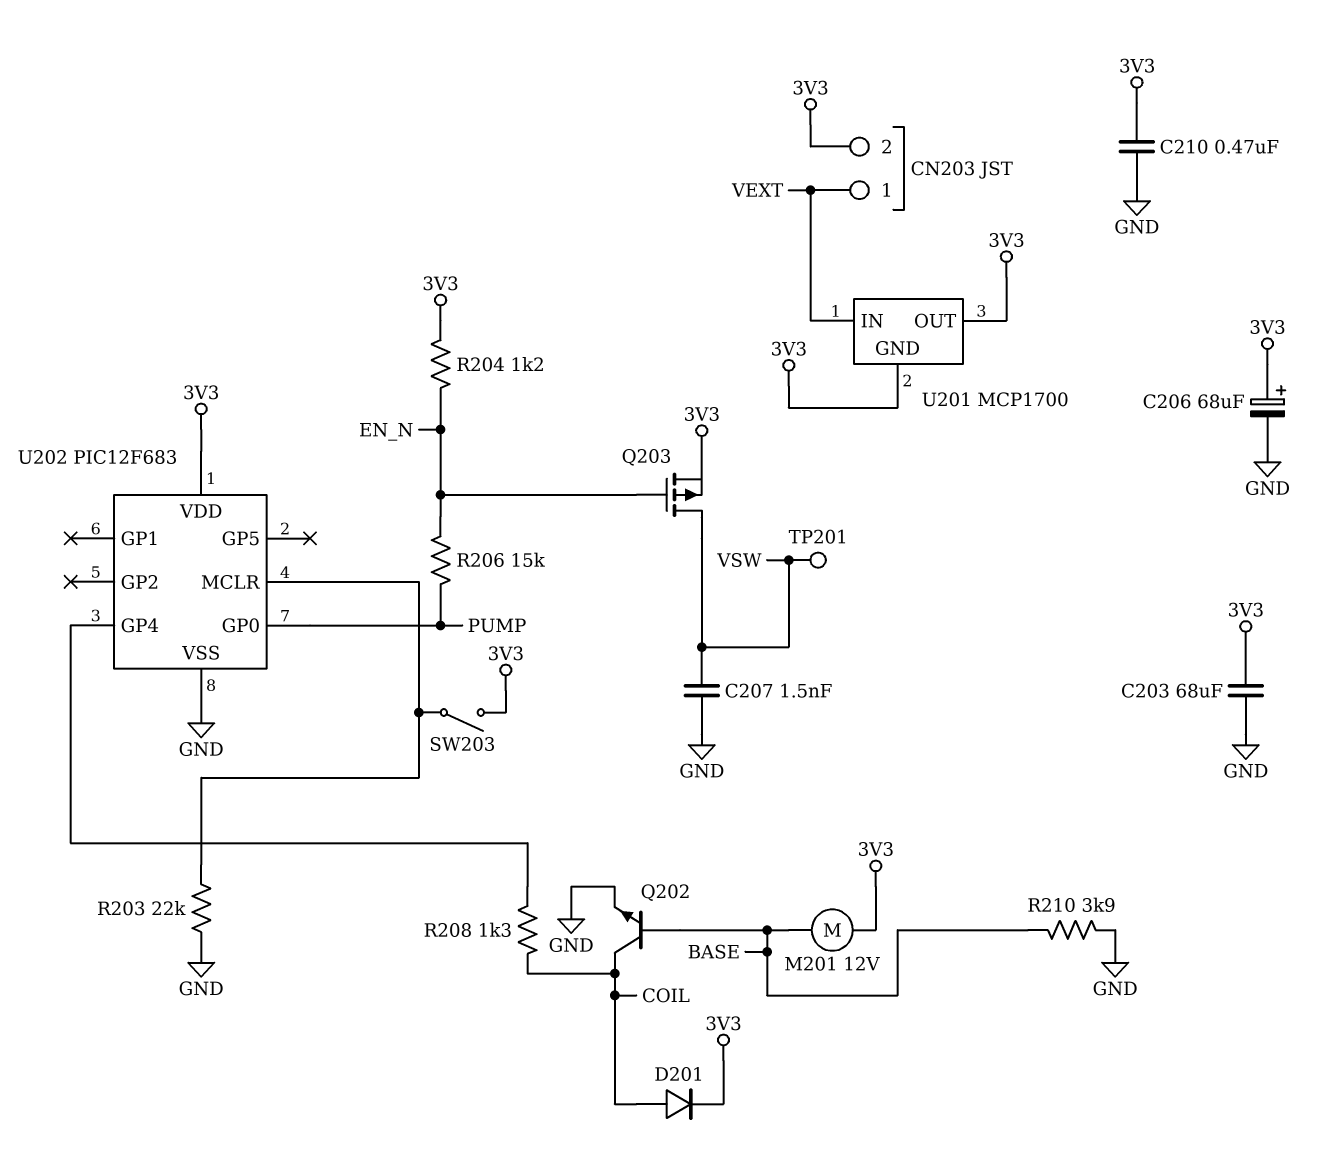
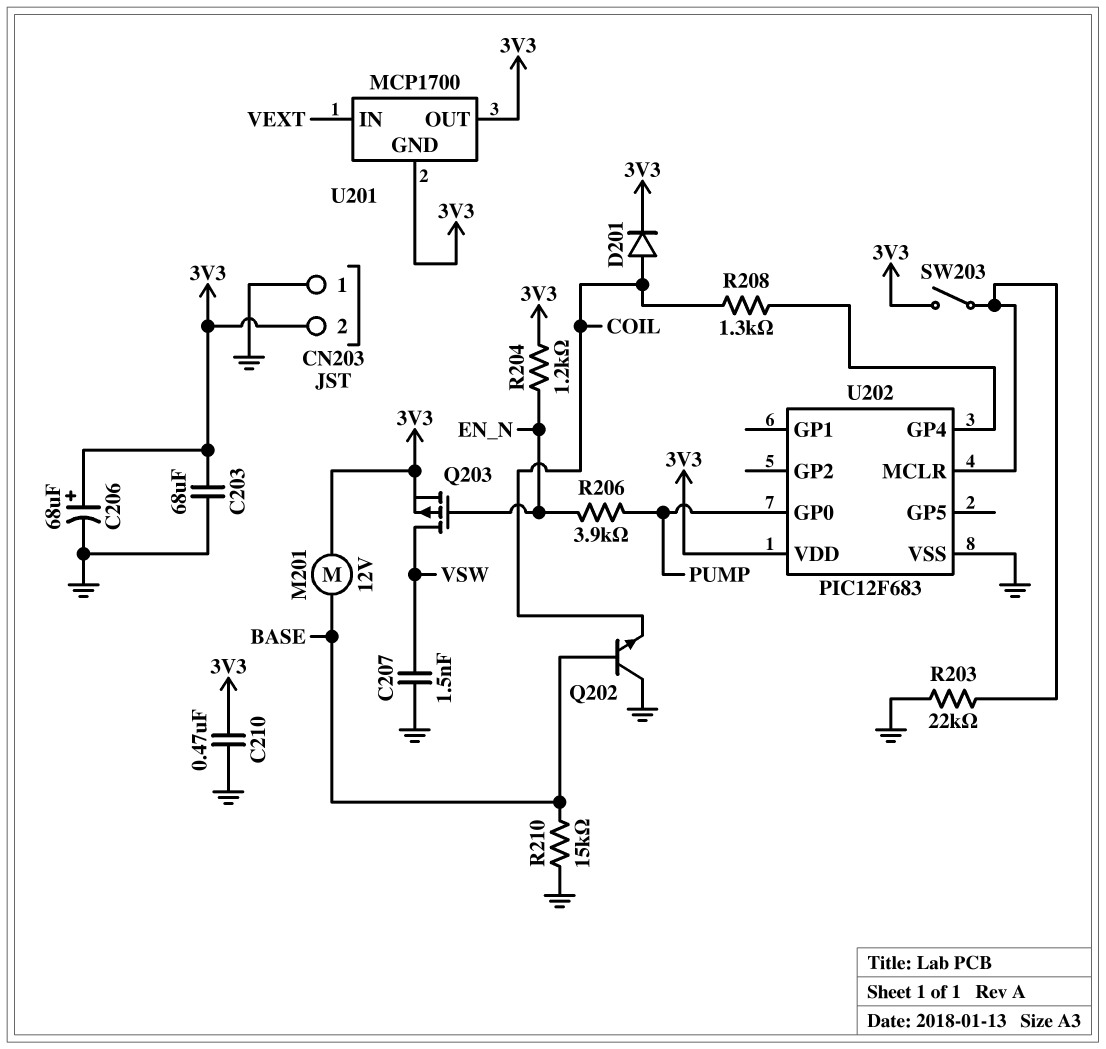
CN203 pin 1: VEXT -> GND
Q202: NPN (B BASE, C COIL, E GND) -> NPN (B BASE, C GND, E COIL)
R206: 15k (EN_N, PUMP) -> 3.9k (EN_N, PUMP)
R210: 3.9k (BASE, GND) -> 15k (BASE, GND)
TP201: test point (VSW) -> none

